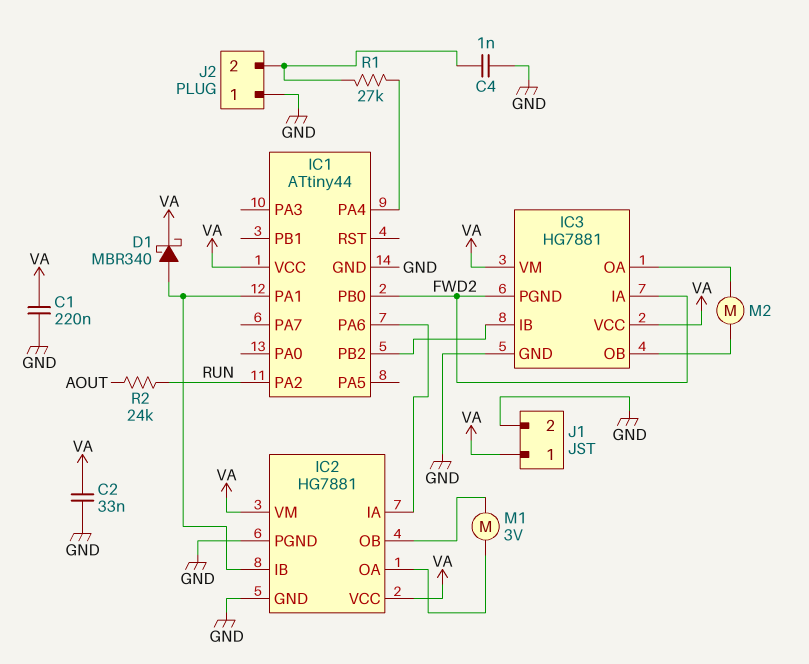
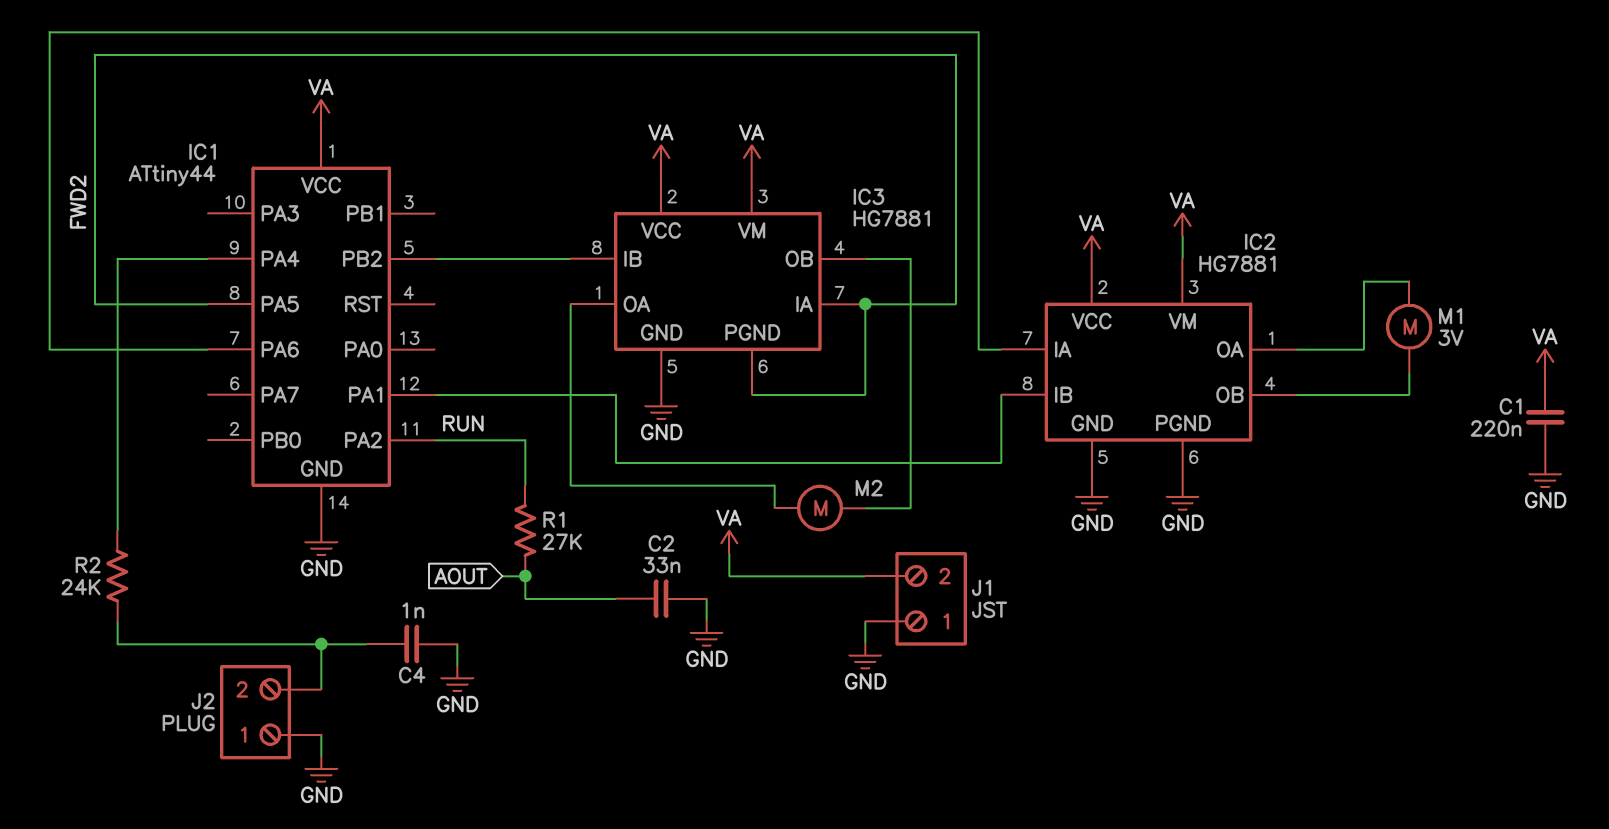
C2: 33nF (GND, VA) -> 33nF (AOUT, GND)
D1: schottky MBR340 (A IC1/PA1, K VA) -> none
IC1 pin PA5: none -> FWD2
IC1 pin PB0: FWD2 -> none
J1 pin 1: VA -> GND
J1 pin 2: GND -> VA
R1: 27k (IC1/PA4, J2/2) -> 27k (AOUT, RUN)
R2: 24k (AOUT, RUN) -> 24k (IC1/PA4, J2/2)

